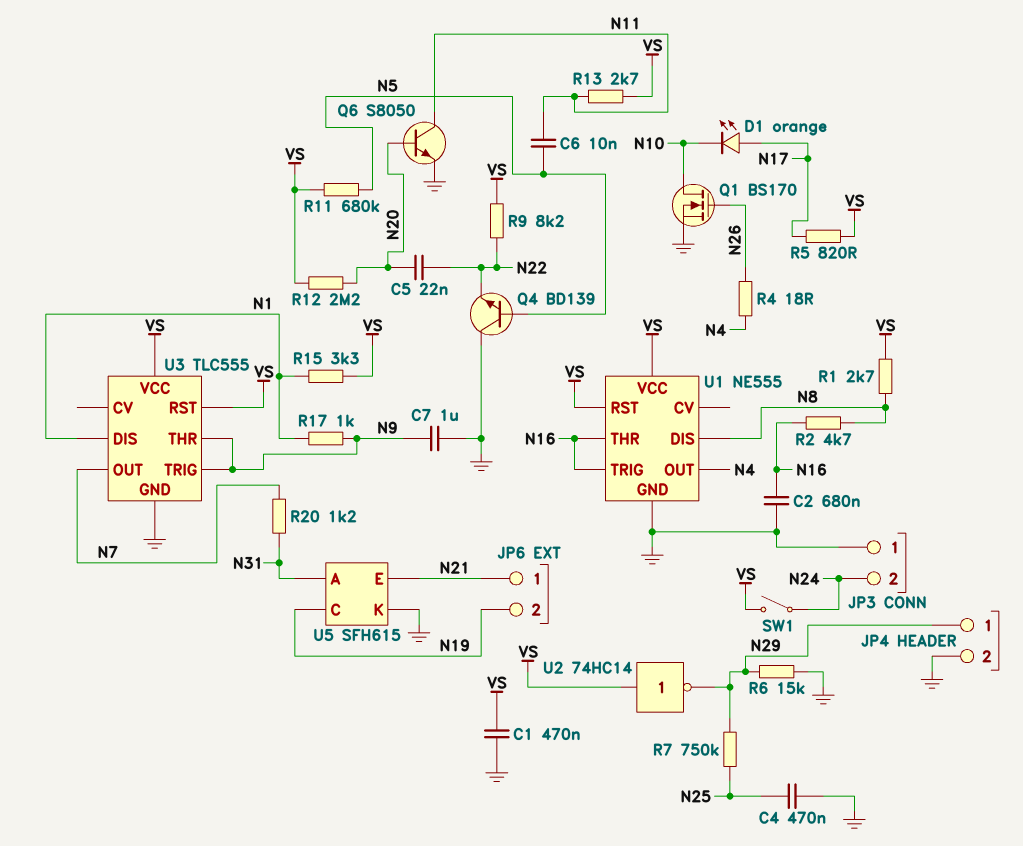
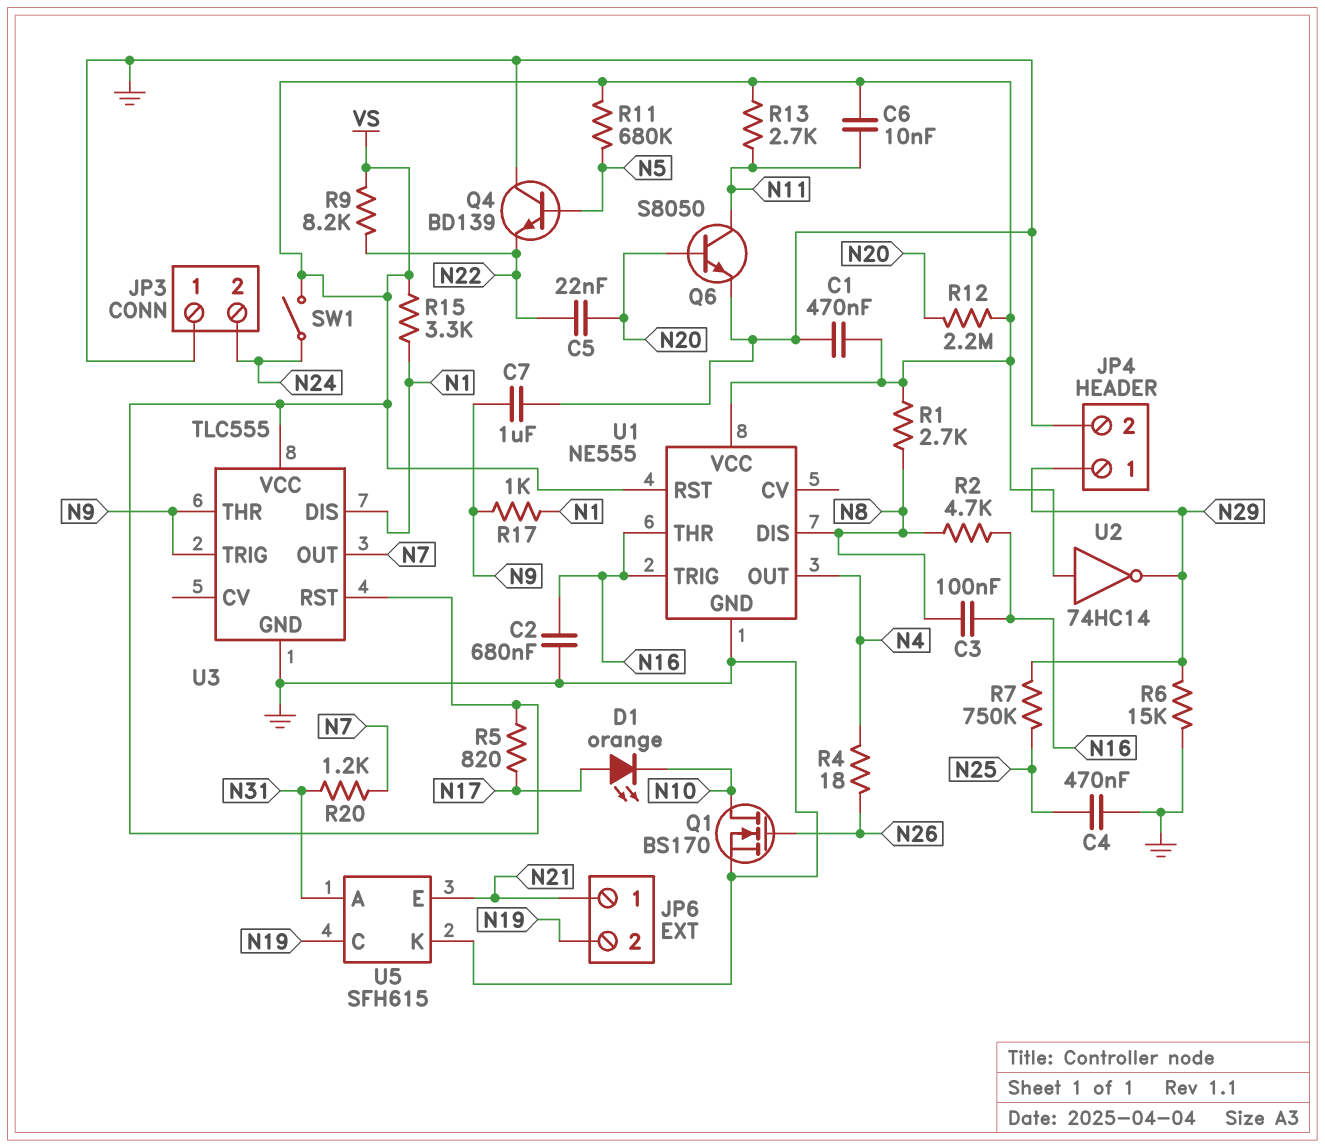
C3: none -> 100nF (N8, N16)
C6: 10nF (N5, N11) -> 10nF (N11, VS)

